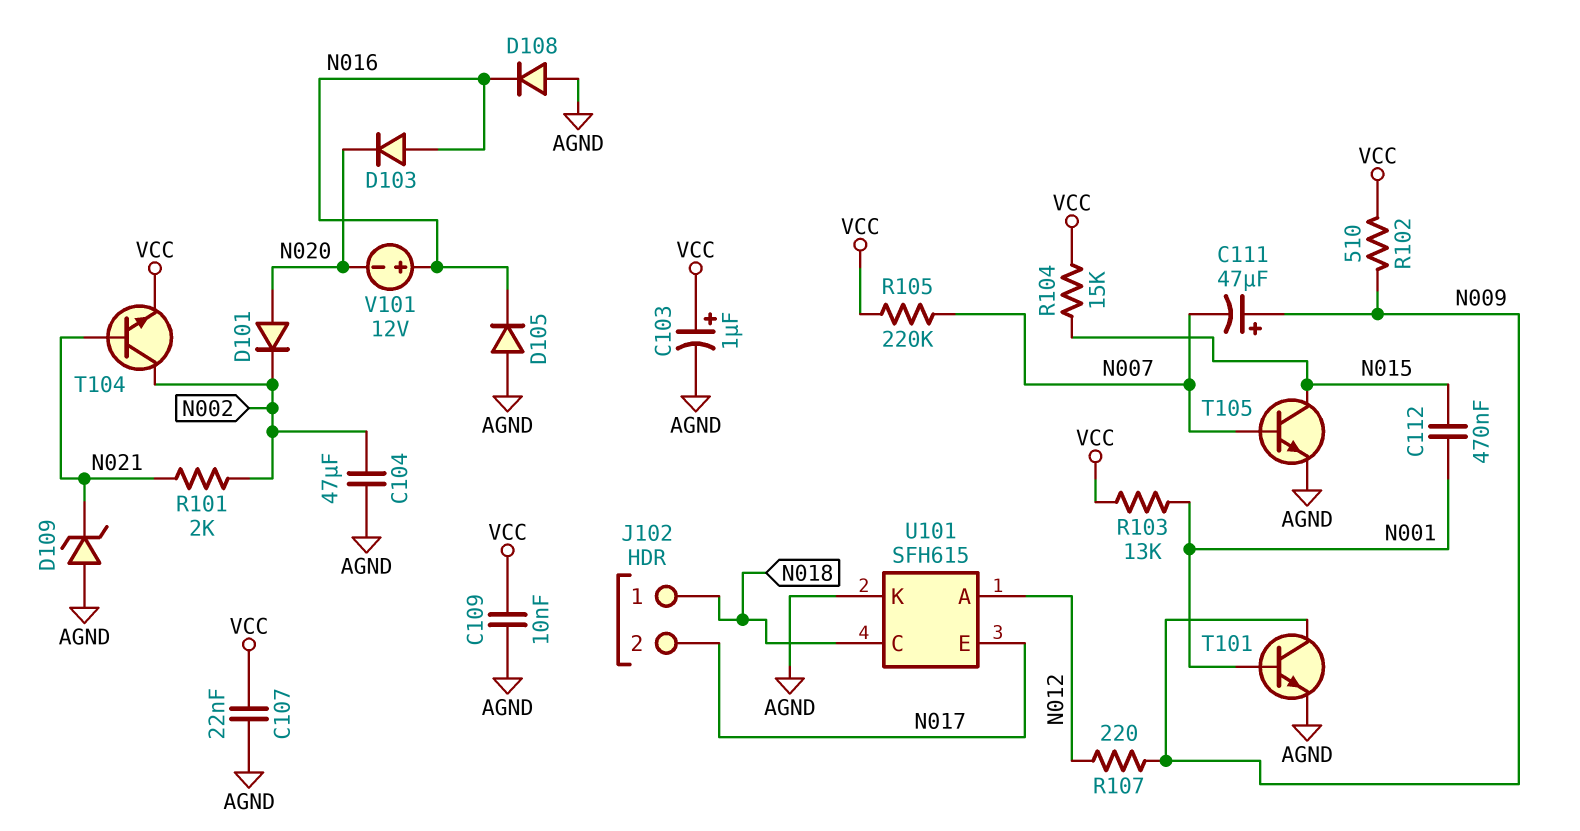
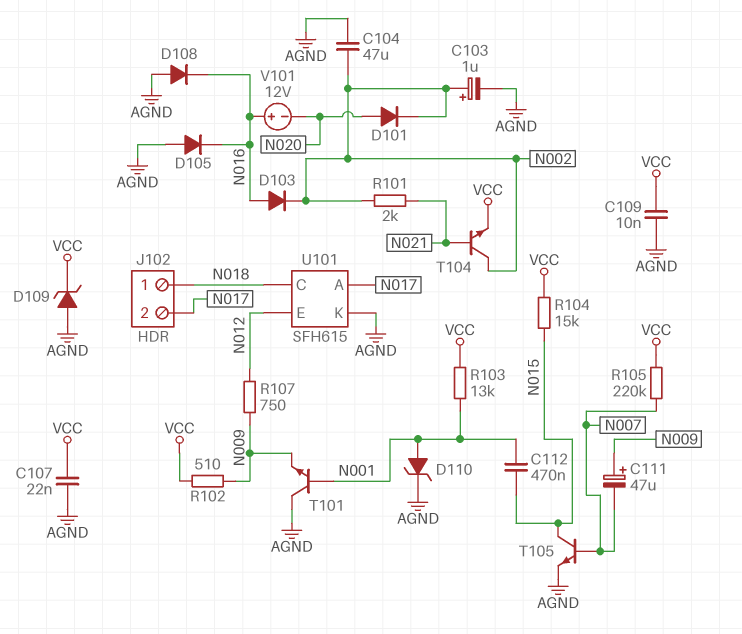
C103: 1uF (plus VCC, minus AGND) -> 1uF (plus N002, minus AGND)
D103: diode (A N016, K N020) -> diode (A N016, K N002)
D109: zener (A AGND, K N021) -> zener (A AGND, K VCC)
D110: none -> zener (A N001, K AGND)
R107: 220 (N009, N012) -> 750 (N009, N012)
T101: NPN (B N001, C N009, E AGND) -> NPN (B N001, C AGND, E N009)
U101 pin A: N012 -> N017
U101 pin E: N017 -> N012

